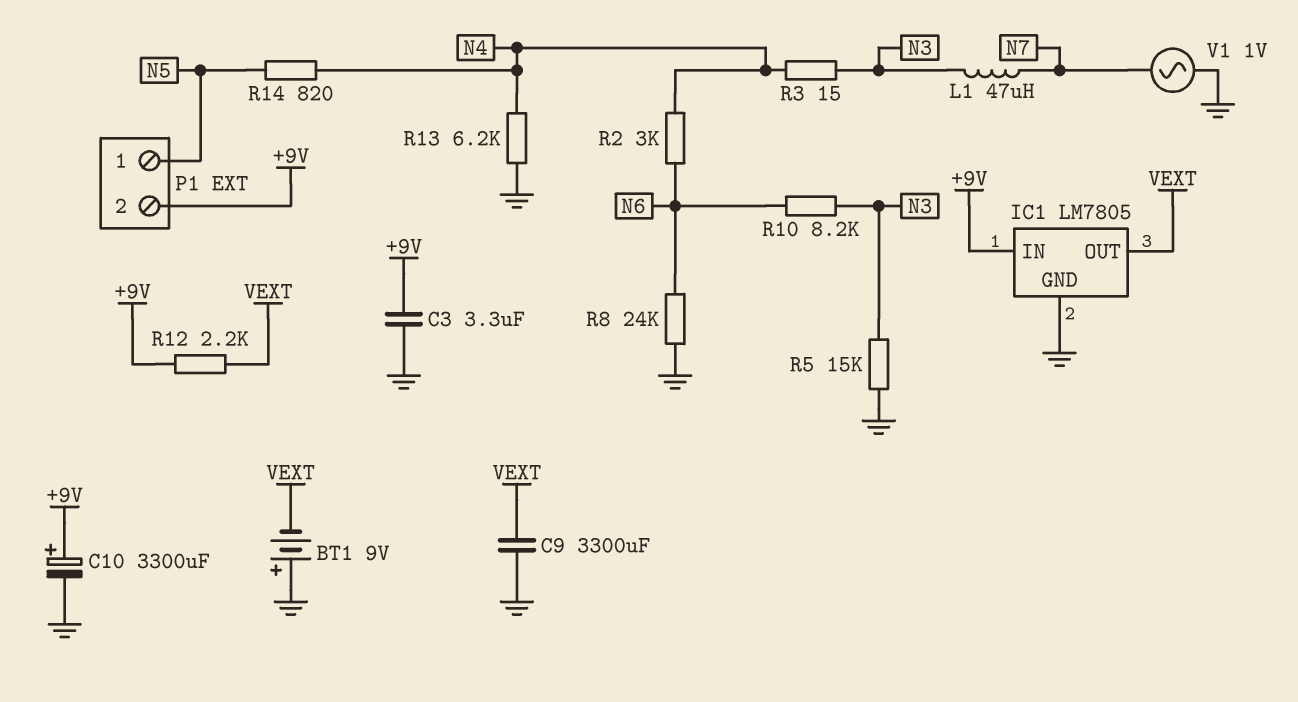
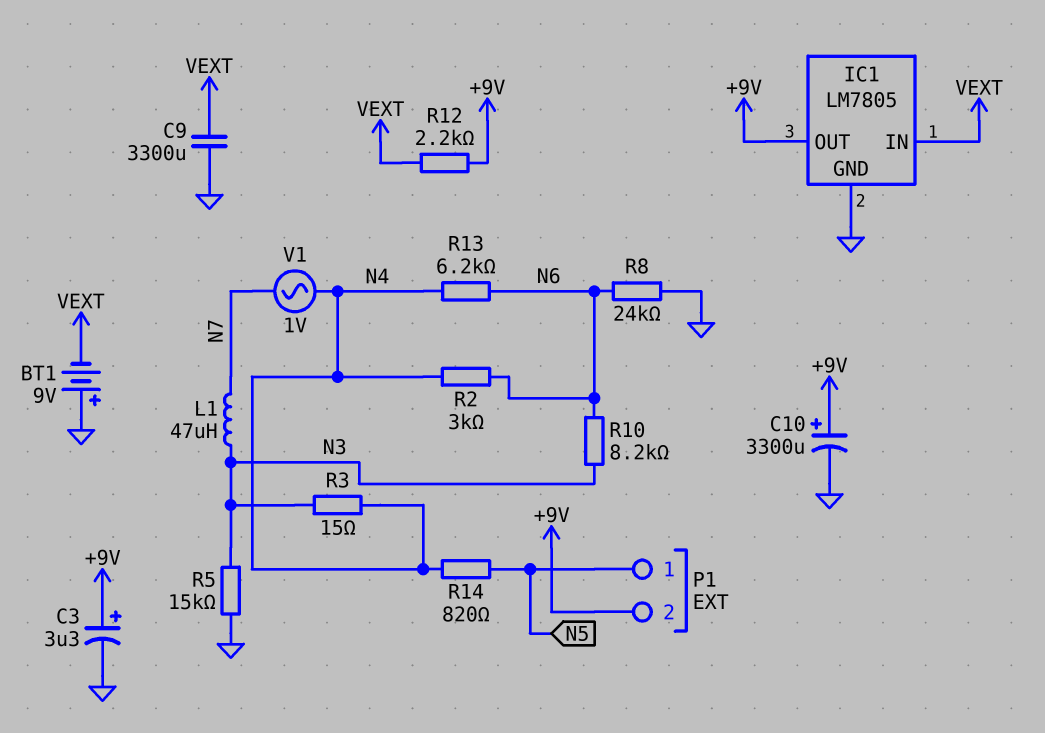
C3: 3.3uF (+9V, GND) -> 3.3uF (plus +9V, minus GND)
IC1 pin IN: +9V -> VEXT
IC1 pin OUT: VEXT -> +9V
R13: 6.2k (GND, N4) -> 6.2k (N4, N6)
V1: AC 1V (GND, N7) -> AC 1V (N4, N7)

